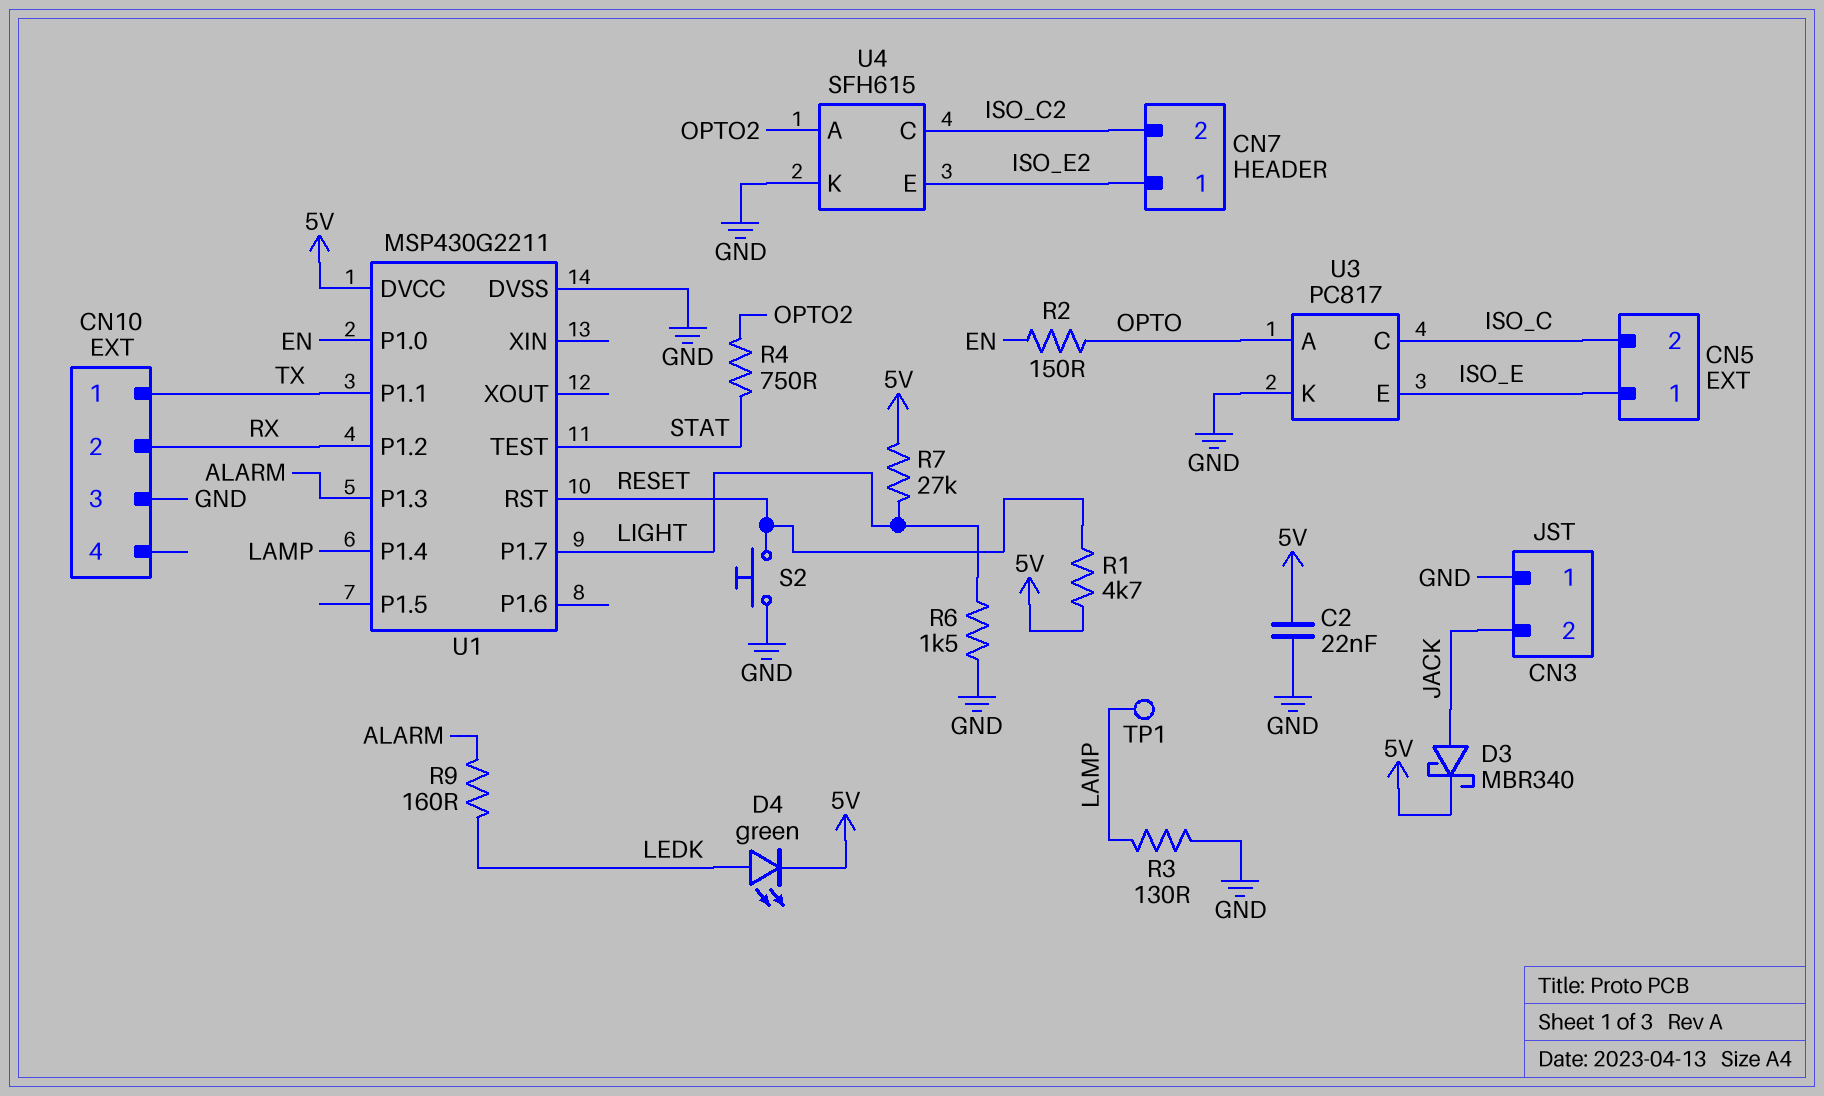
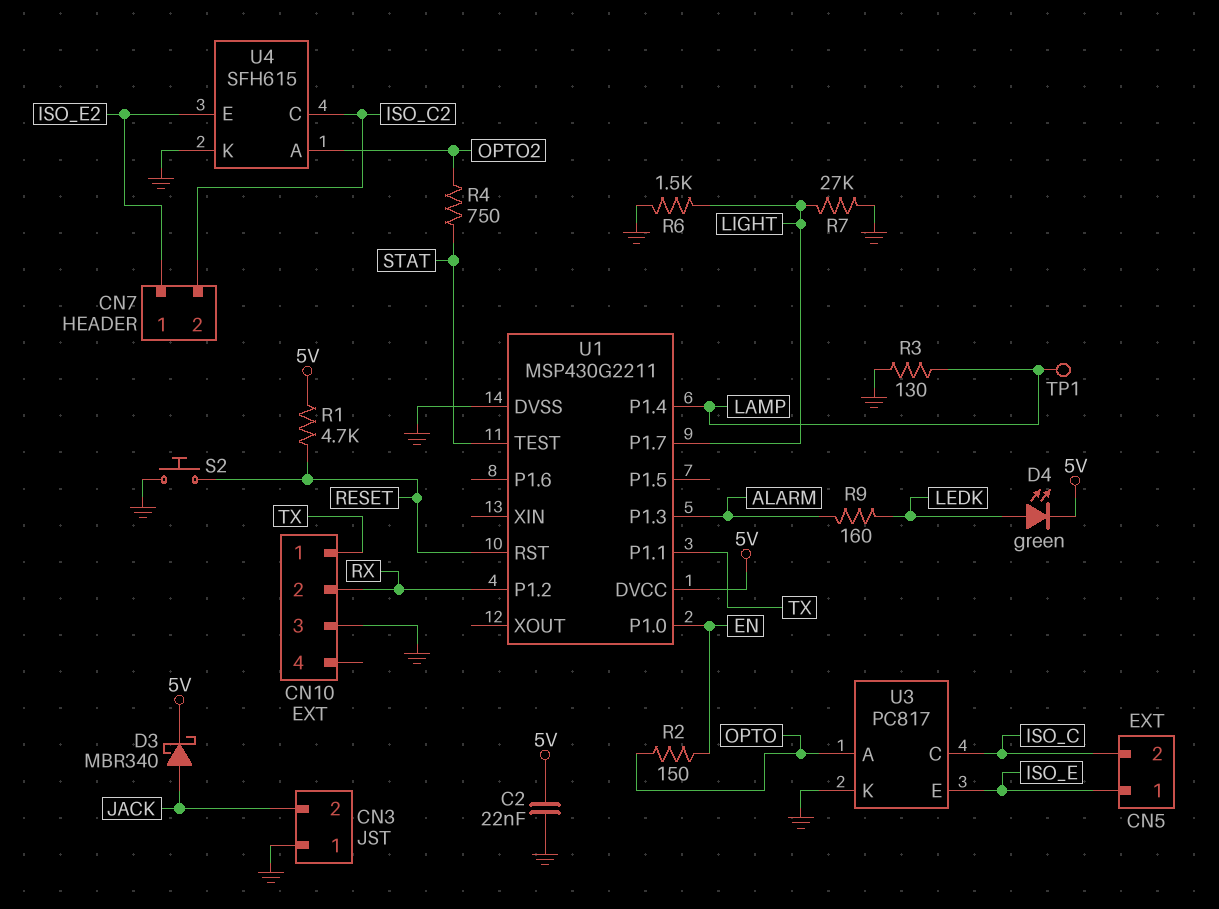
R7: 27k (5V, LIGHT) -> 27k (GND, LIGHT)

